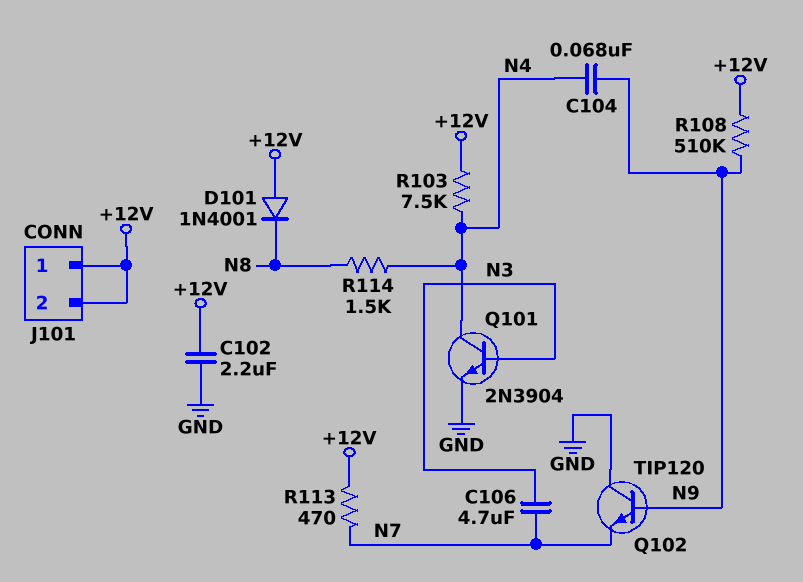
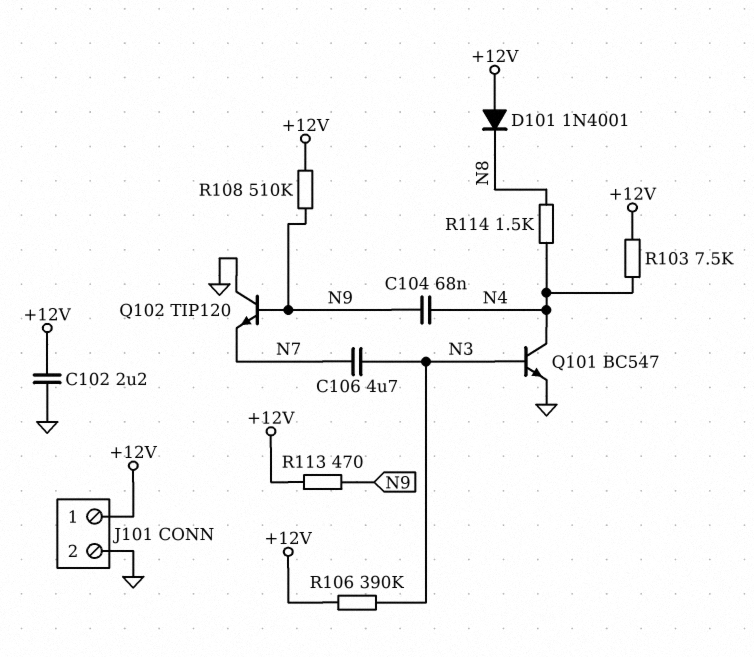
J101 pin 2: +12V -> GND
Q101: NPN 2N3904 (B N3, C N4, E GND) -> NPN BC547 (B N3, C N4, E GND)
R106: none -> 390k (+12V, N3)
R113: 470 (+12V, N7) -> 470 (+12V, N9)

